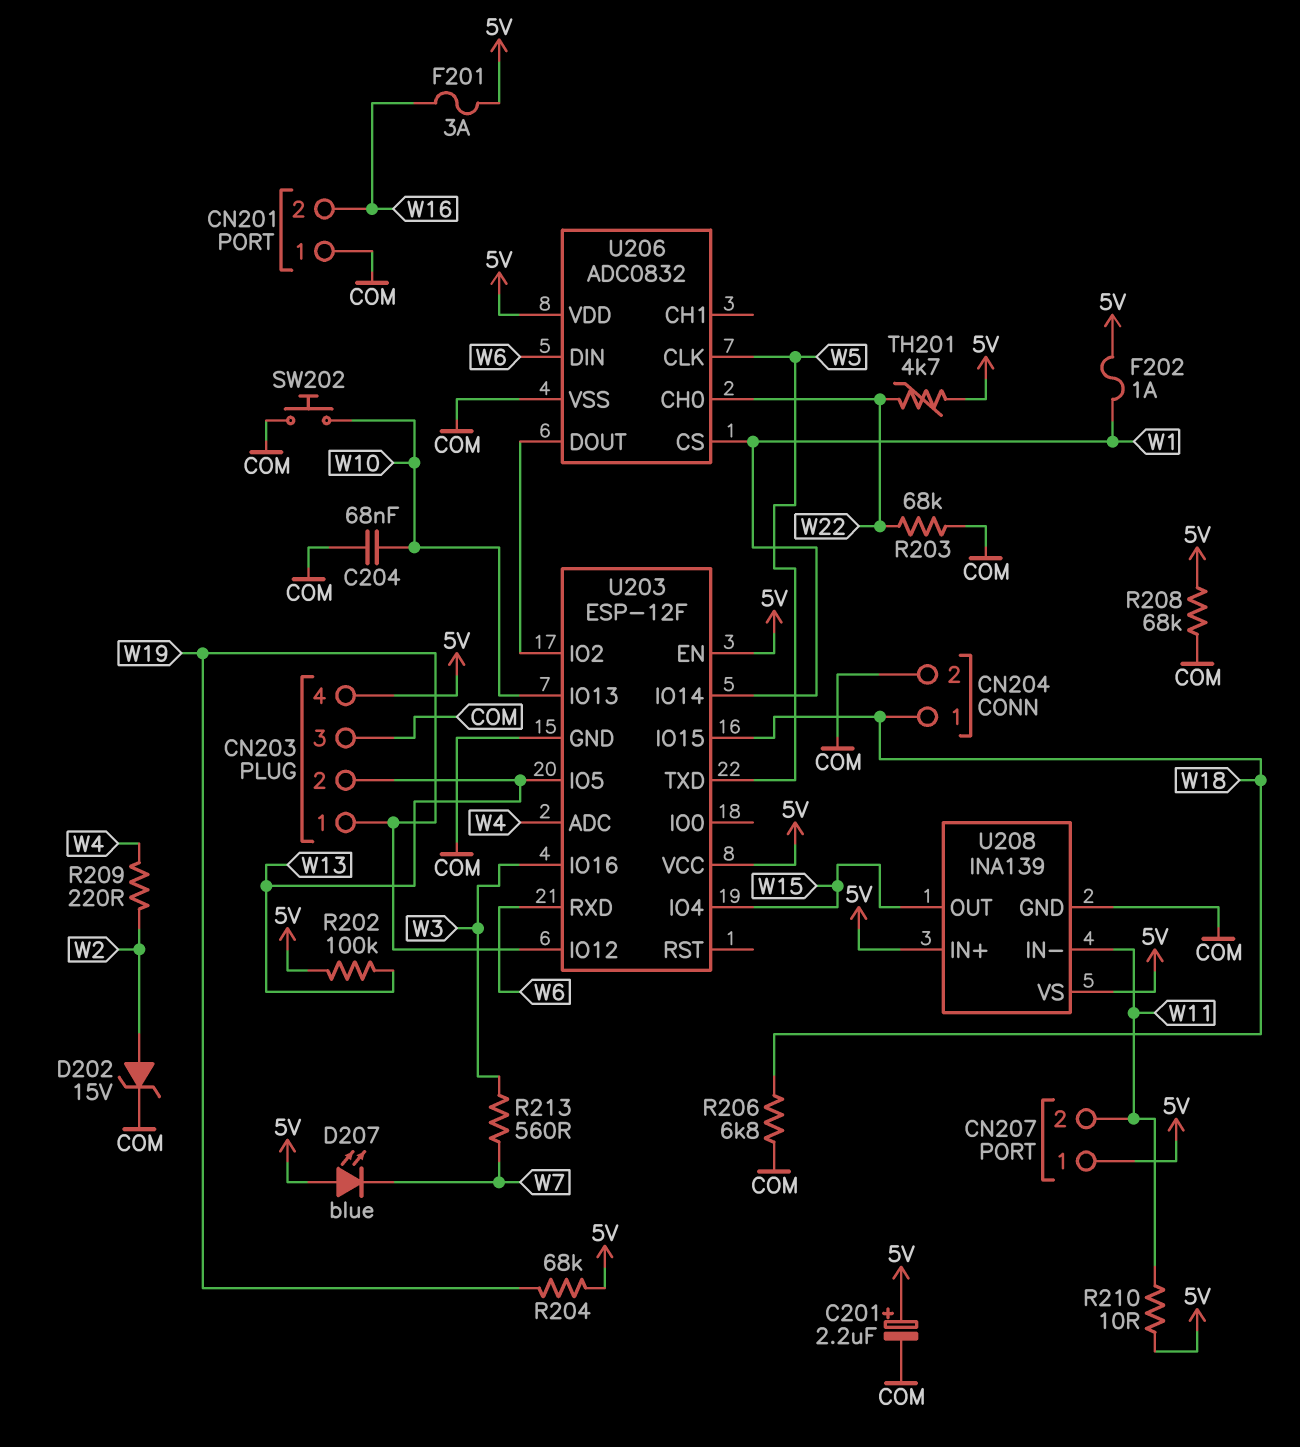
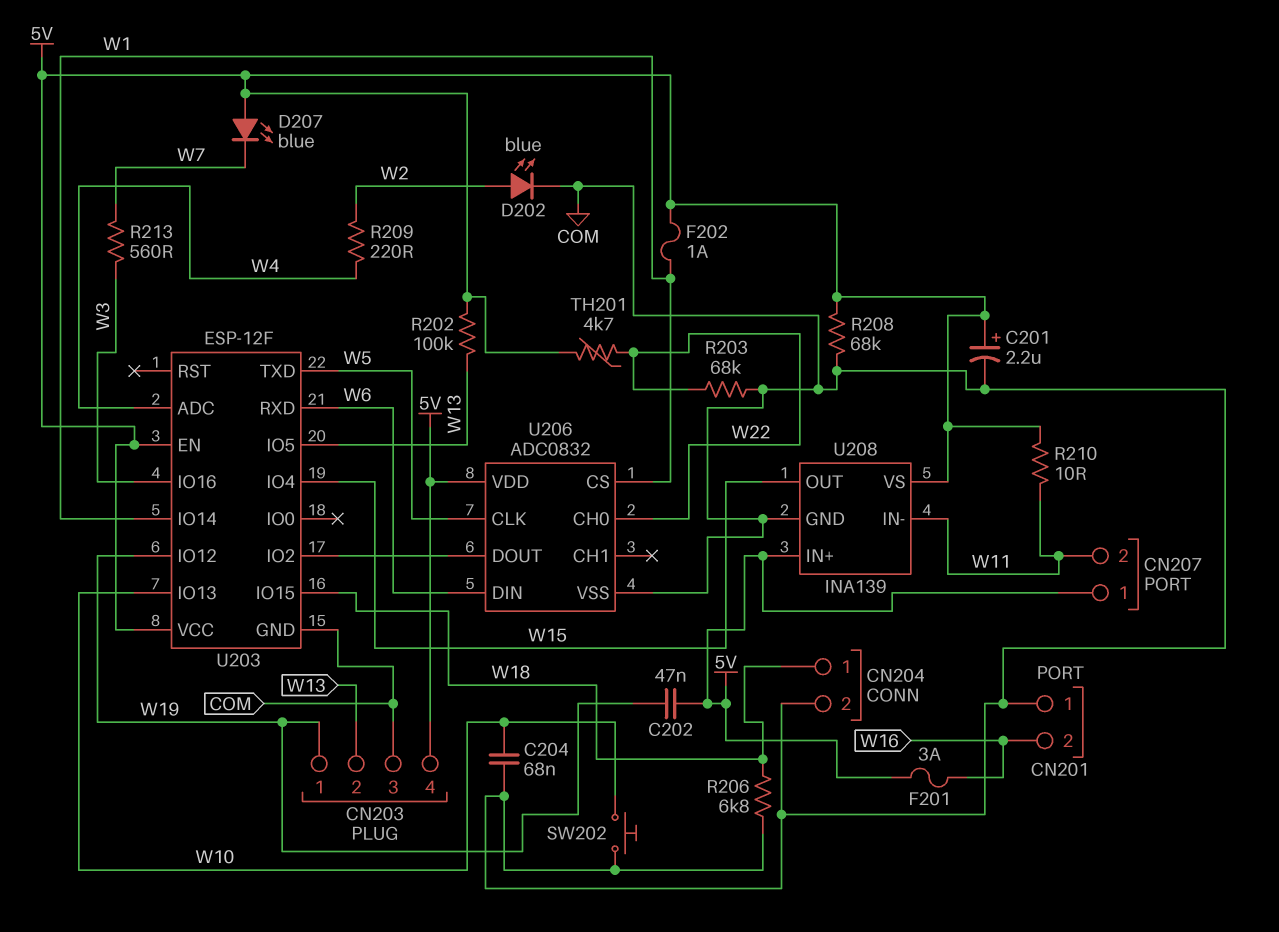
C202: none -> 47nF (5V, W19)
D202: zener 15V (A W2, K COM) -> LED blue (A W2, K COM)
R204: 68k (5V, W19) -> none

